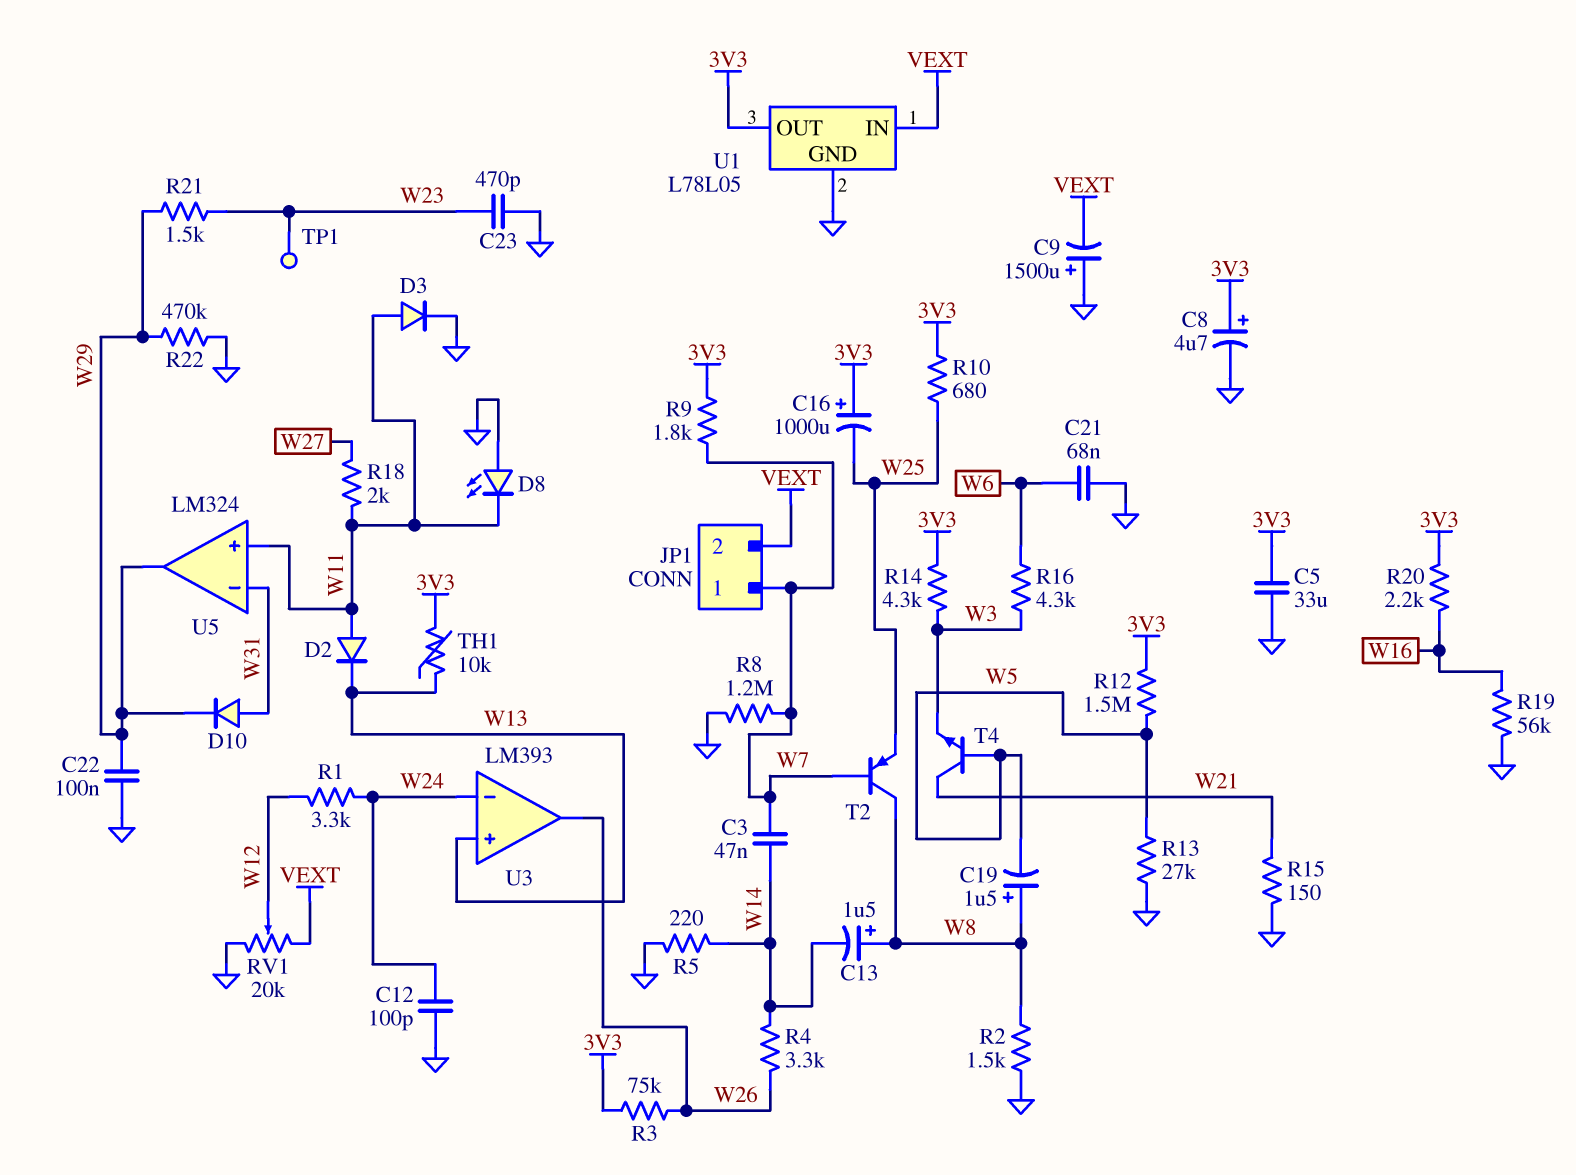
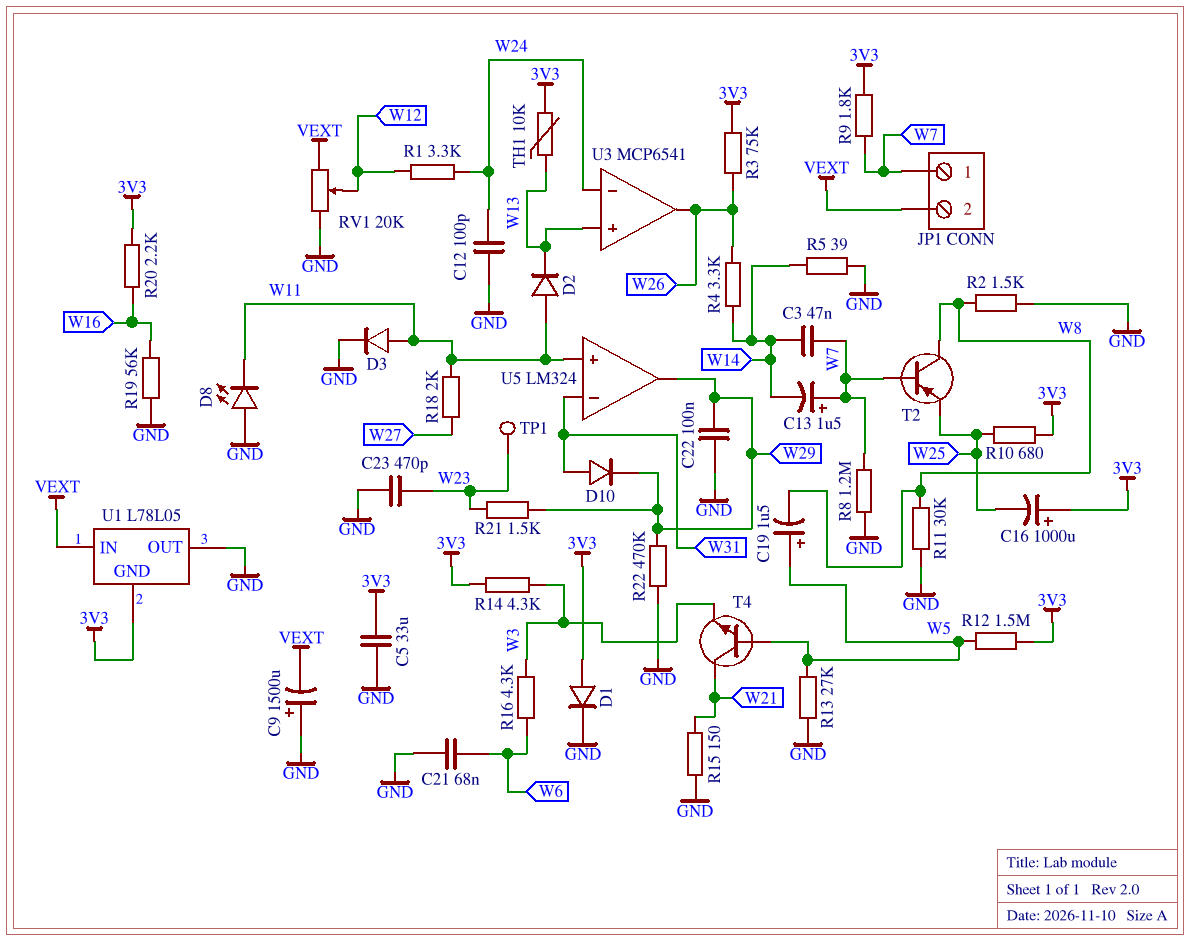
C8: 4.7uF (plus 3V3, minus GND) -> none
C13: 1.5uF (plus W8, minus W14) -> 1.5uF (plus W7, minus W14)
C19: 1.5uF (plus W8, minus W5) -> 1.5uF (plus W5, minus W8)
D1: none -> diode (A 3V3, K GND)
R5: 220 (GND, W14) -> 39 (GND, W14)
R11: none -> 30k (GND, W8)
U1 pin GND: GND -> 3V3
U1 pin OUT: 3V3 -> GND
U3: LM393 -> MCP6541

